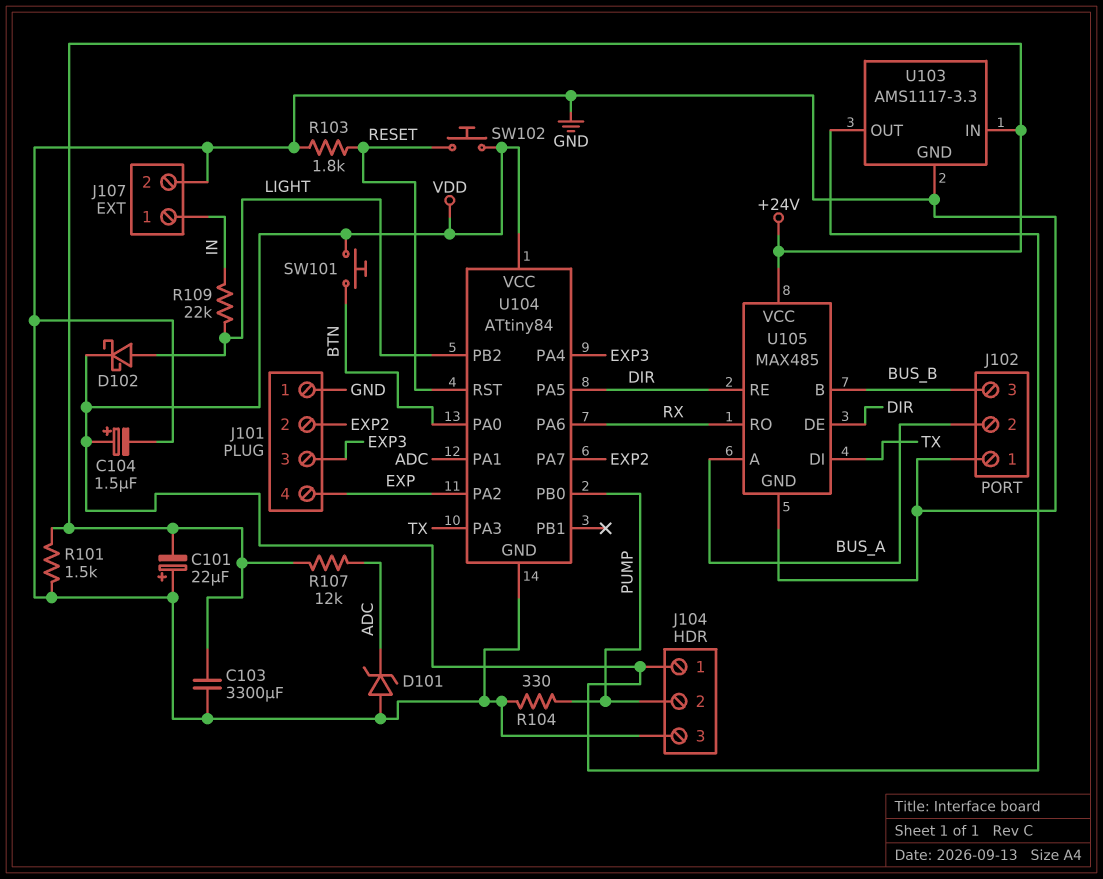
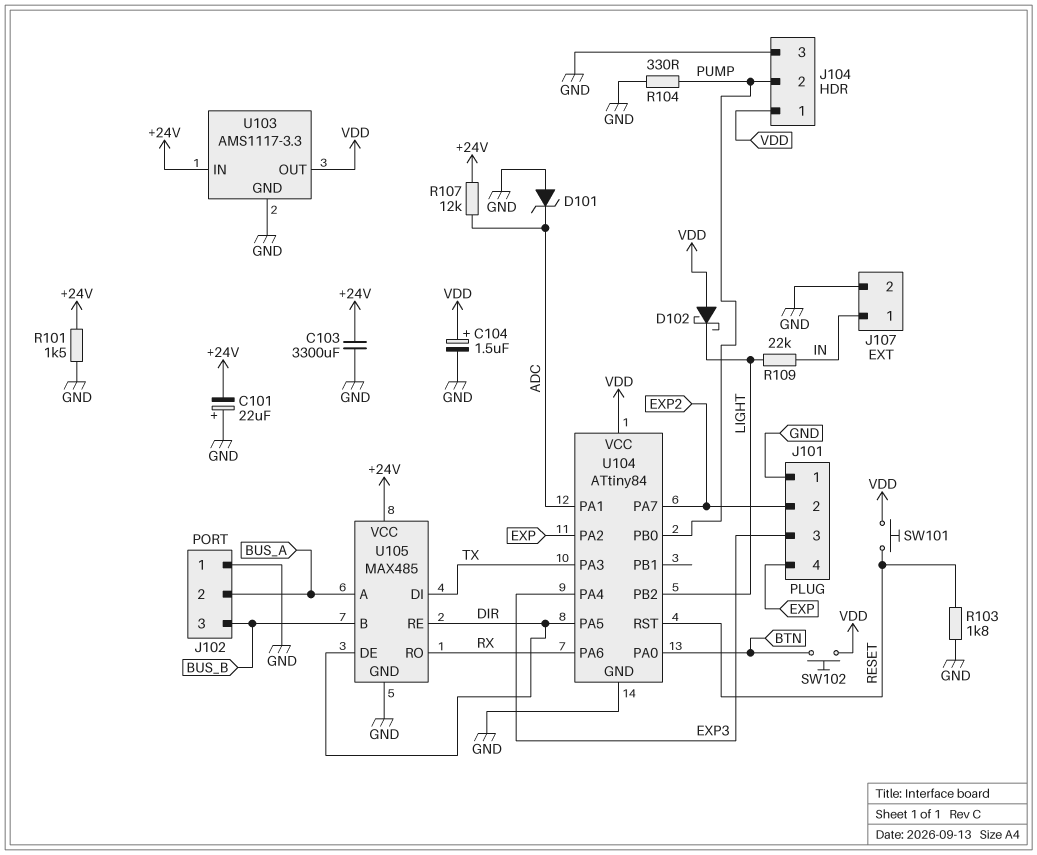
D102: schottky (A LIGHT, K VDD) -> schottky (A VDD, K LIGHT)
SW101: button (BTN, VDD) -> button (RESET, VDD)
SW102: button (RESET, VDD) -> button (BTN, VDD)

